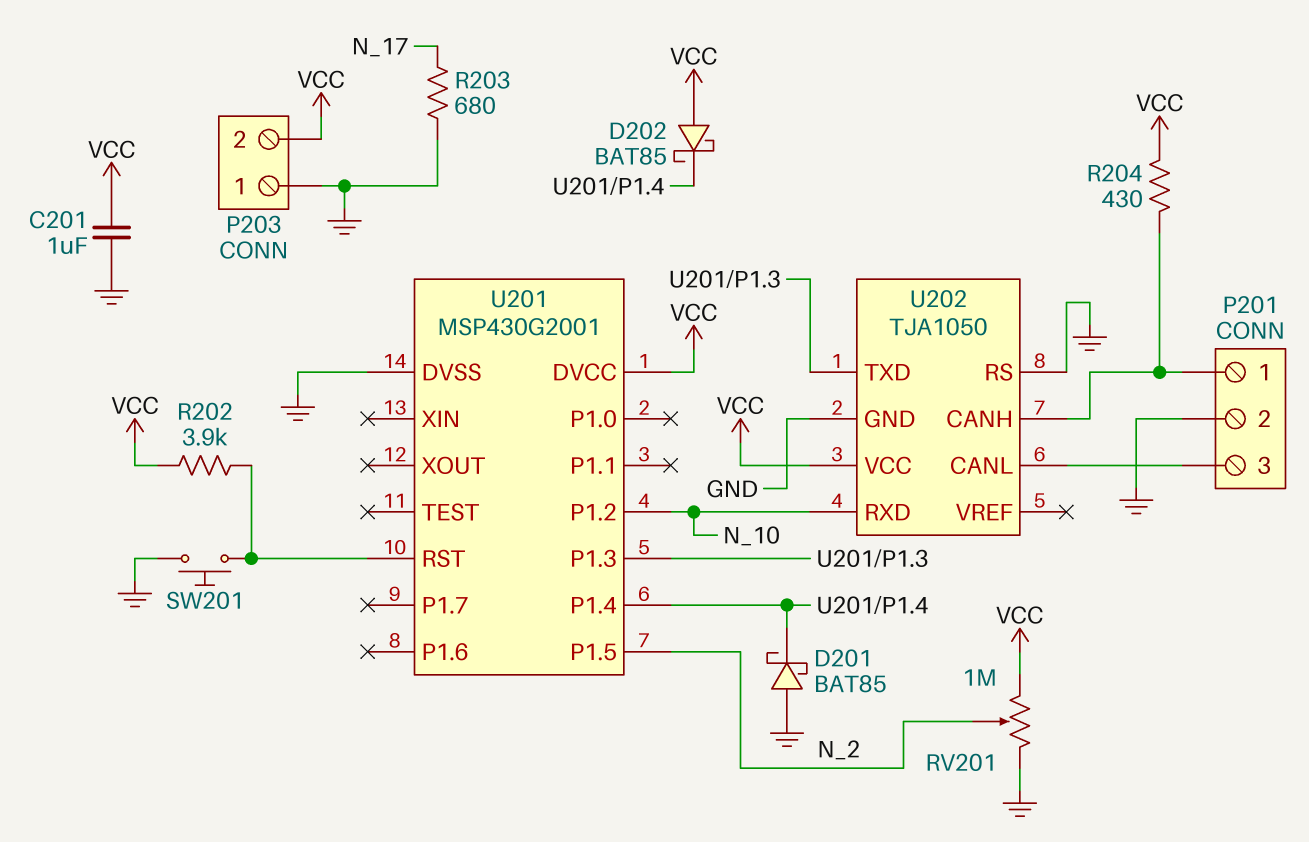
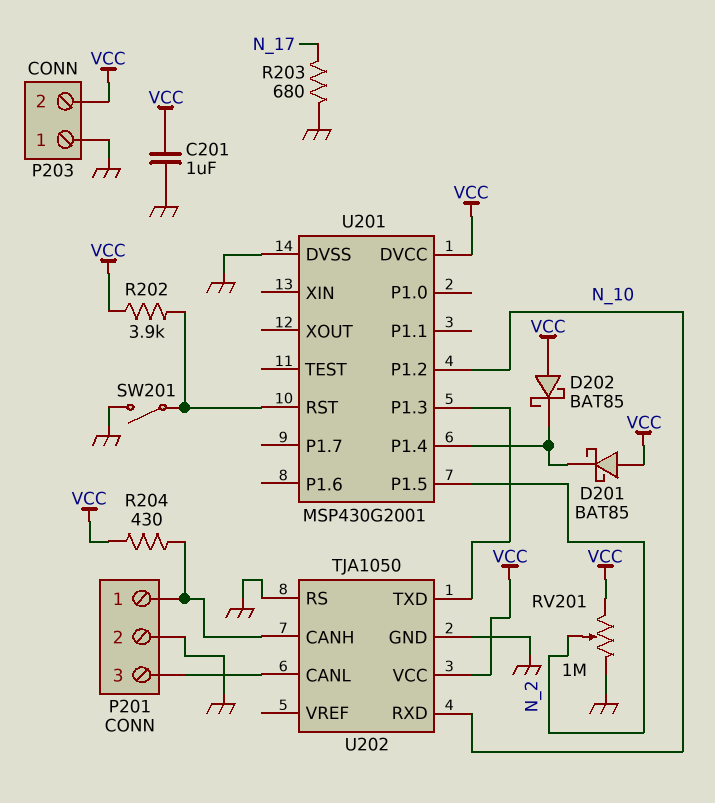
D201: schottky BAT85 (A GND, K U201/P1.4) -> schottky BAT85 (A VCC, K U201/P1.4)
SW201: button (GND, U201/RST) -> switch (GND, U201/RST)

